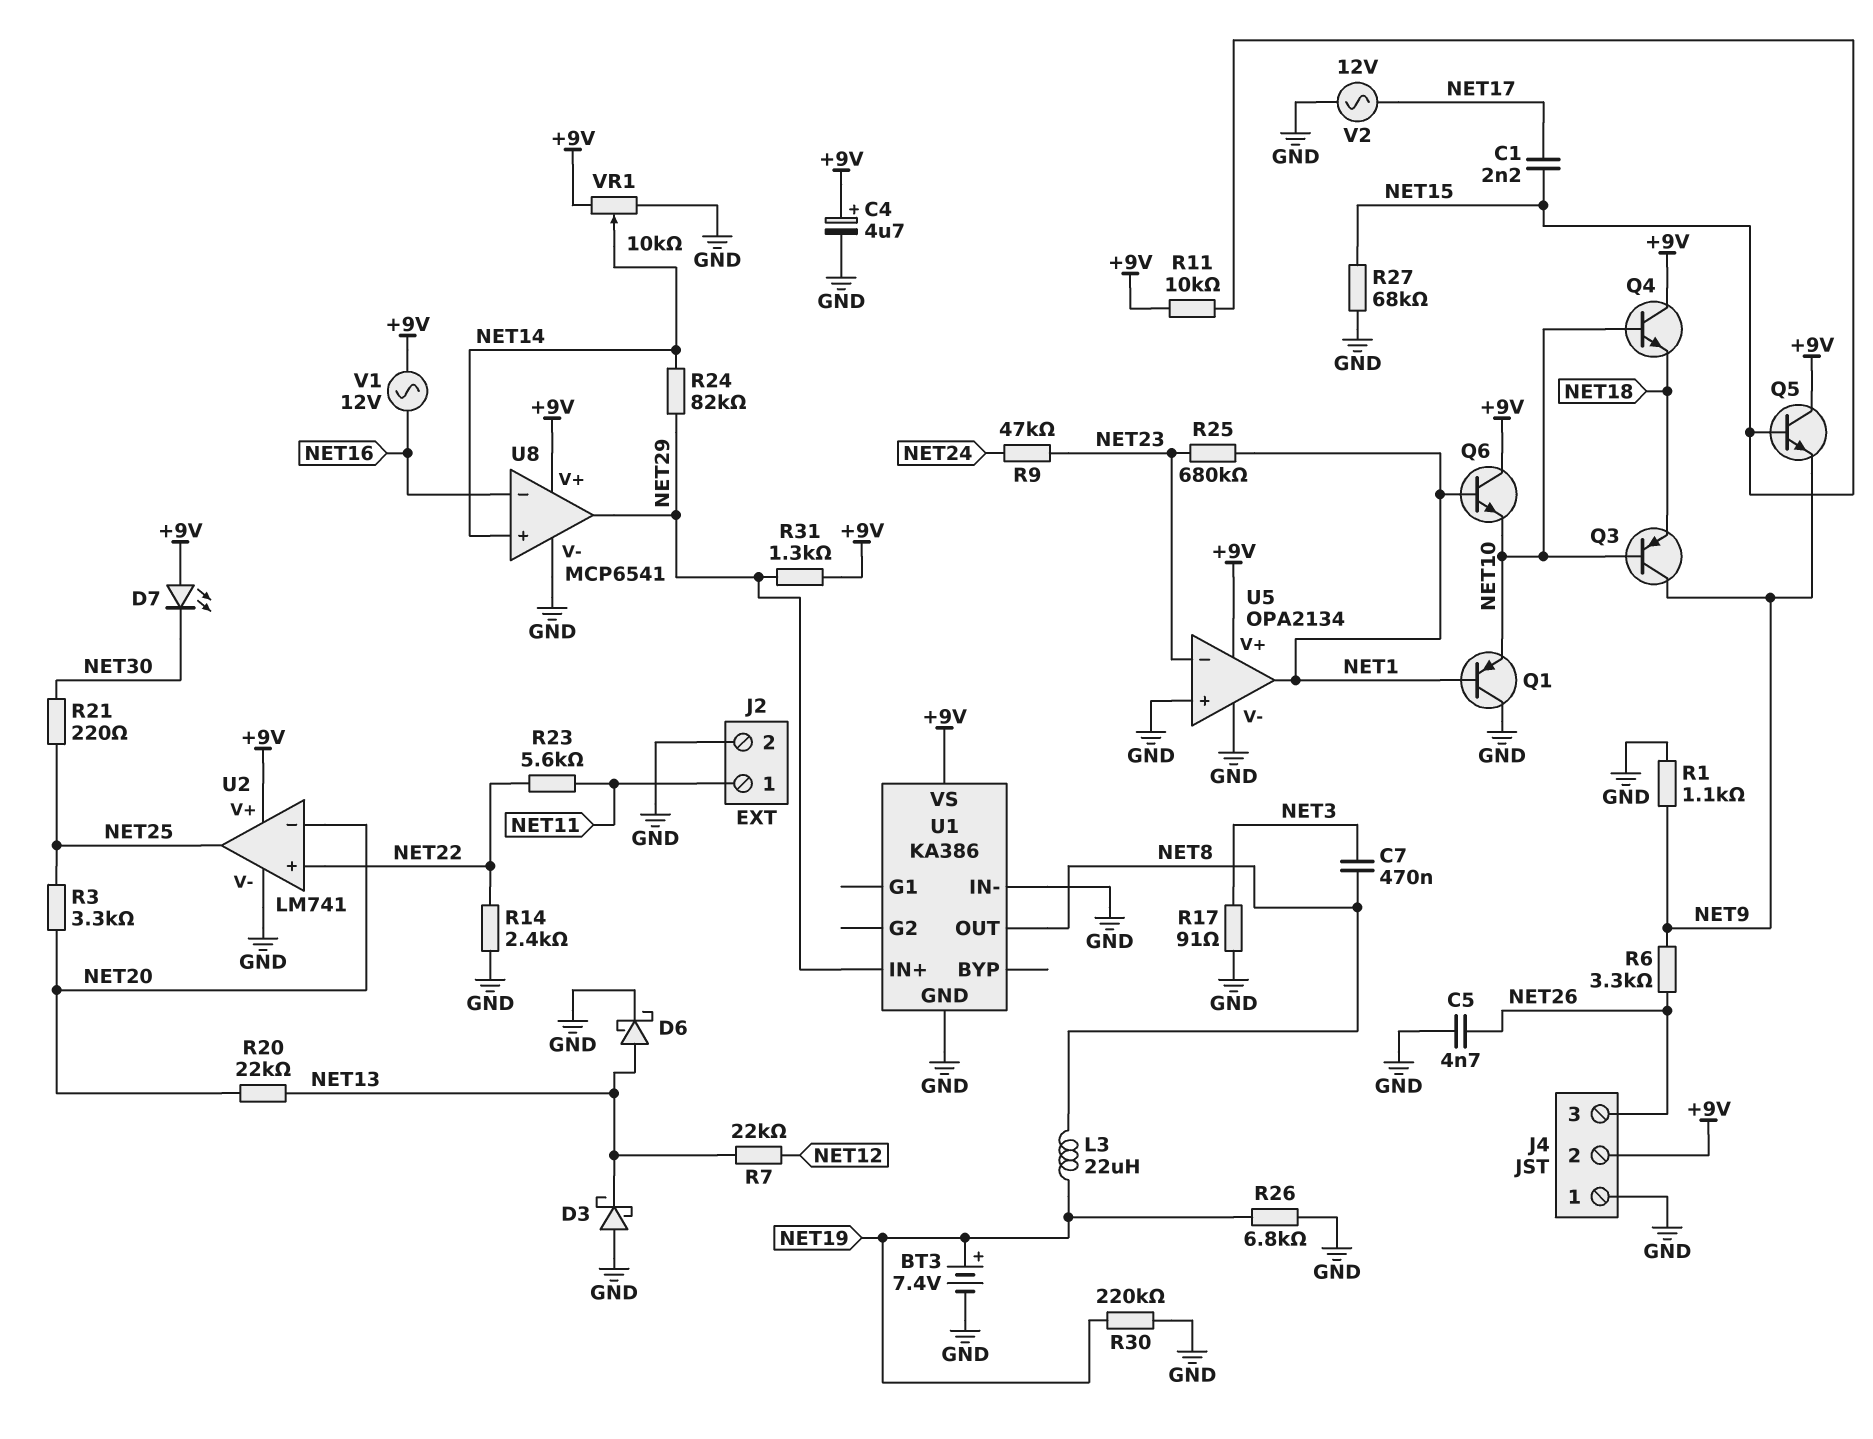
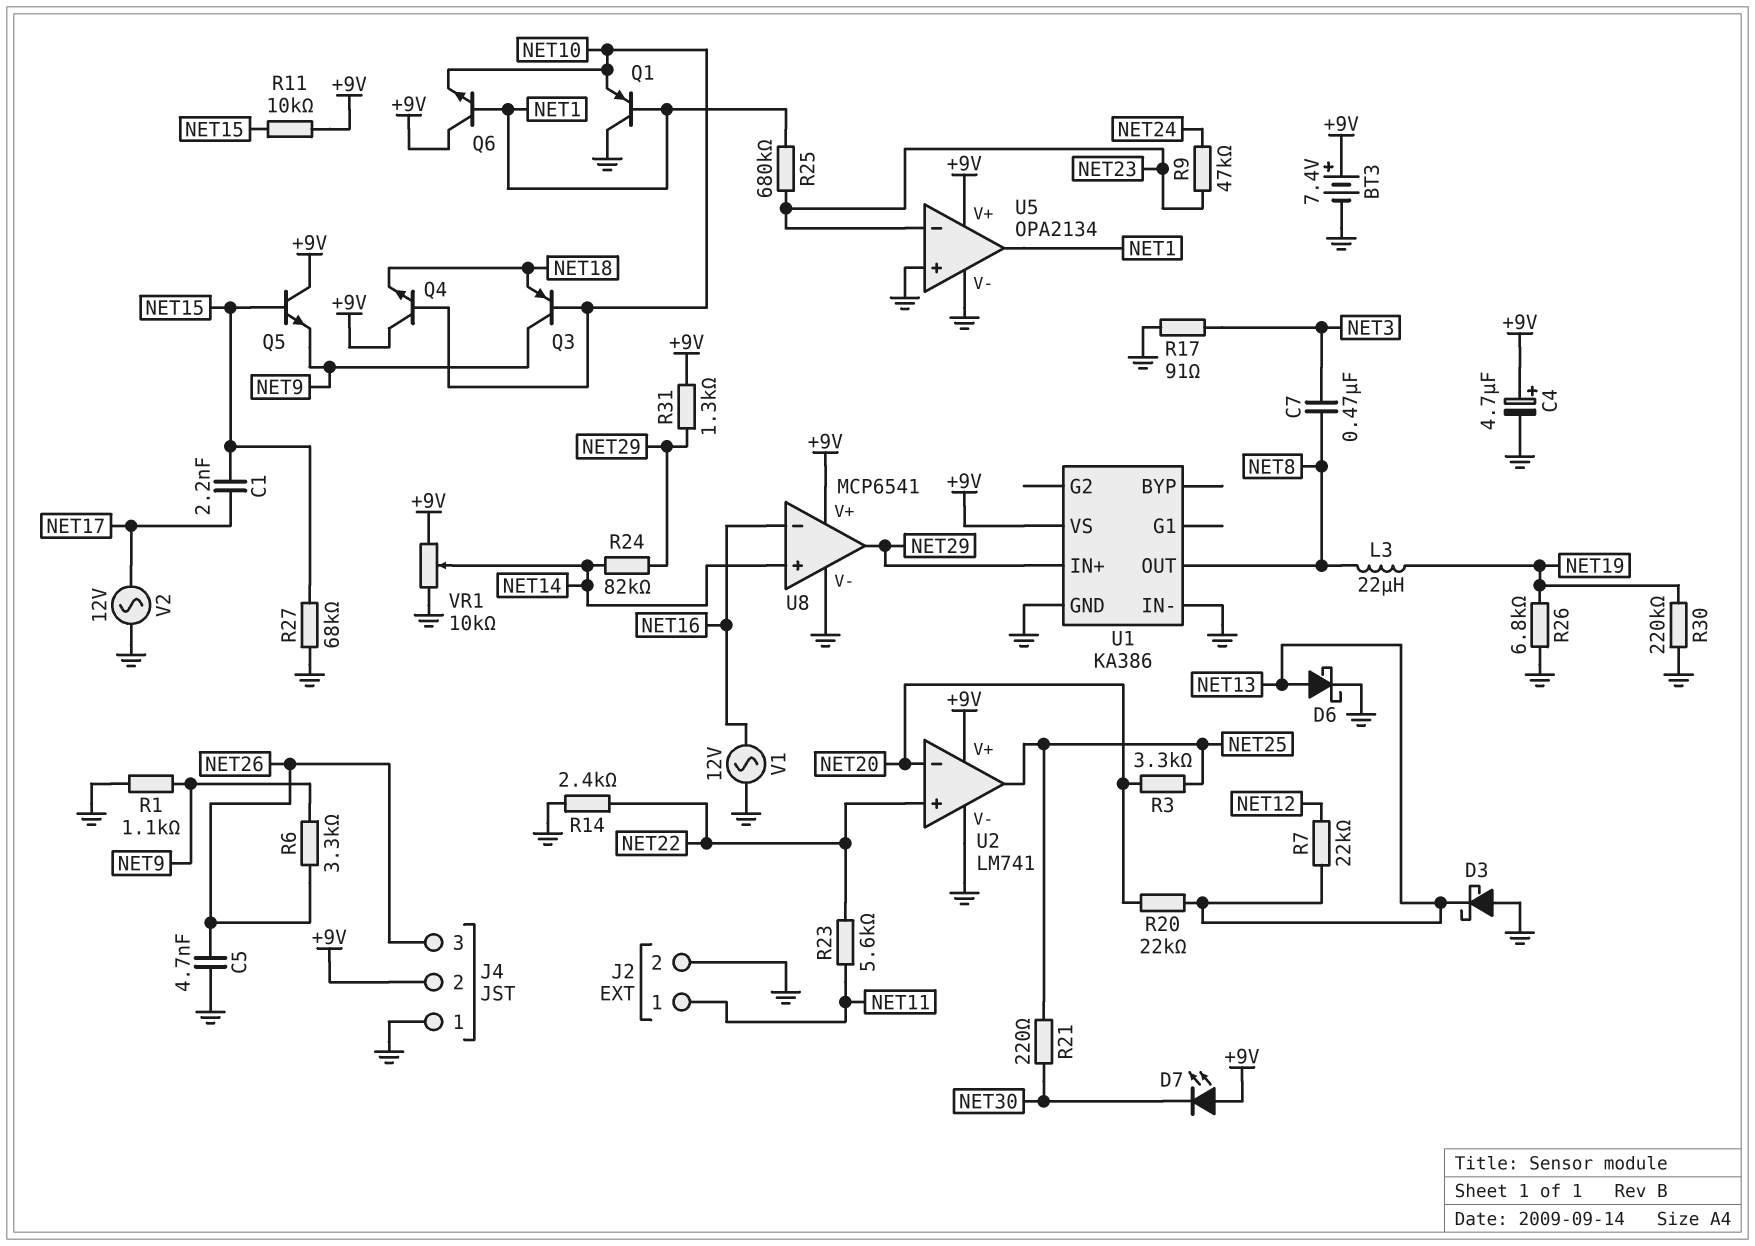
BT3: 7.4V (plus NET19, minus GND) -> 7.4V (plus +9V, minus GND)
V1: AC 12V (+9V, NET16) -> AC 12V (GND, NET16)

